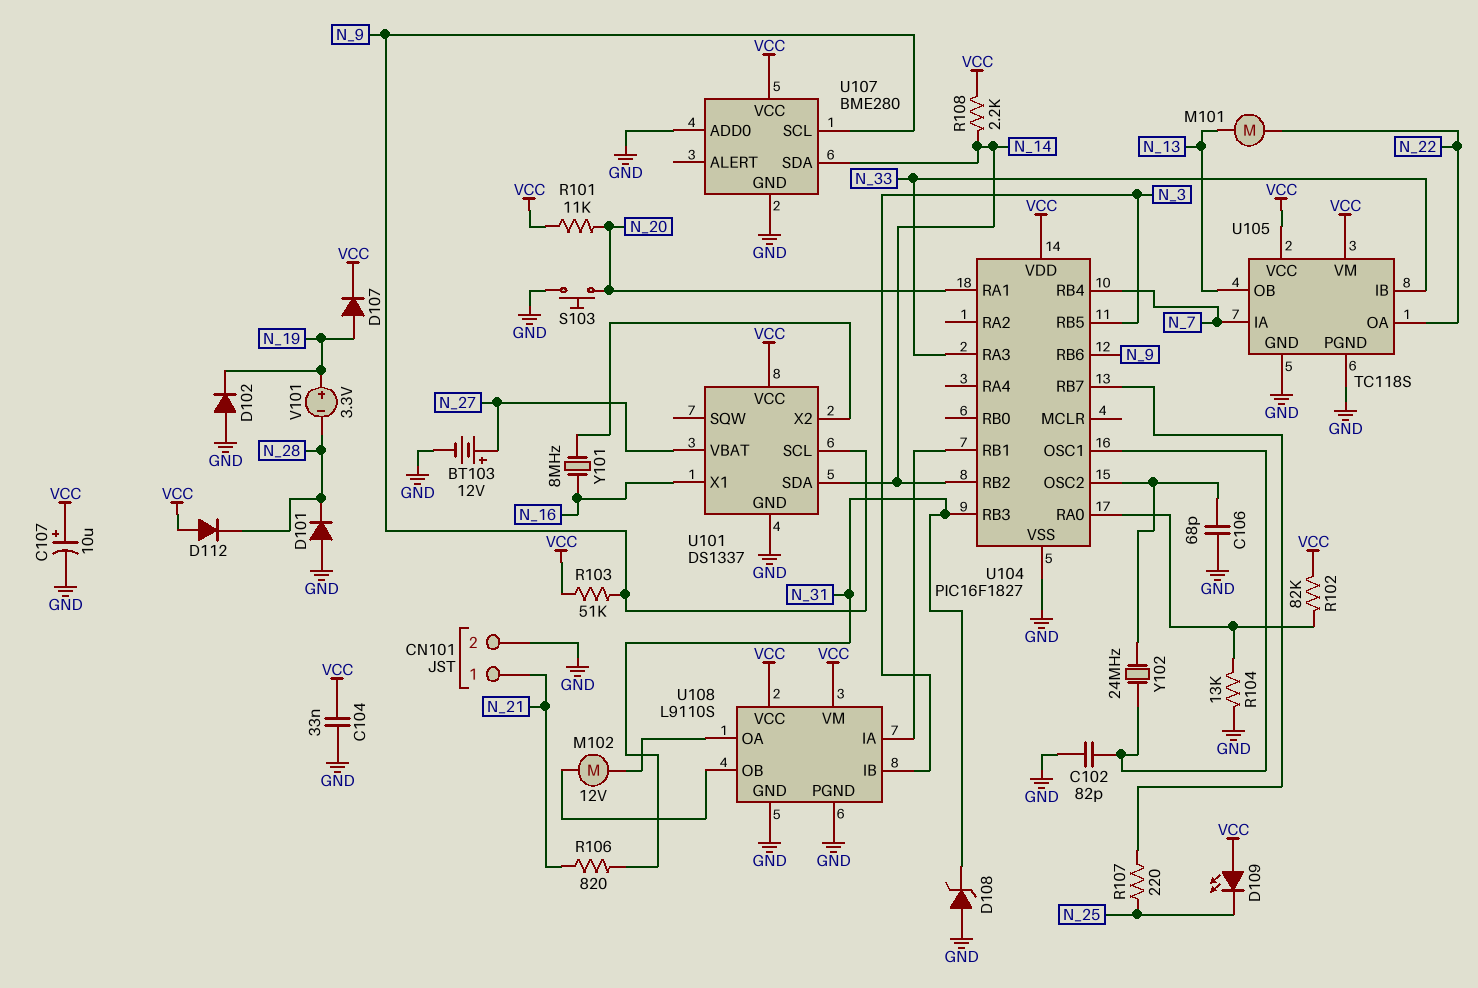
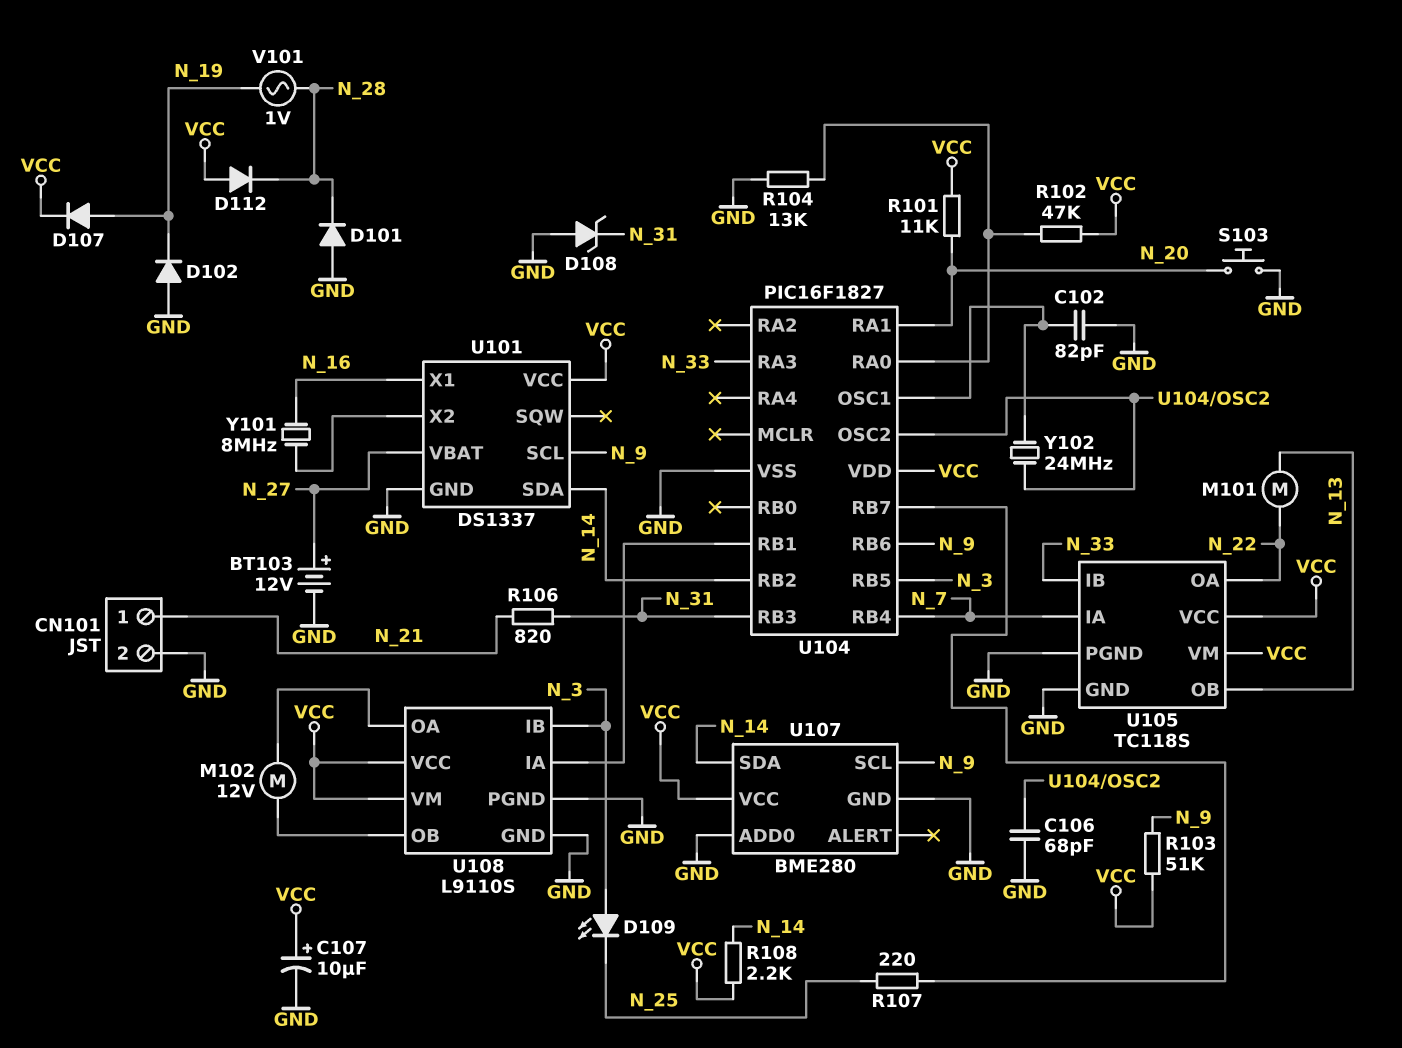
C104: 33nF (GND, VCC) -> none
D109: LED (A VCC, K N_25) -> LED (A N_3, K N_25)
R102: 82k (U104/RA0, VCC) -> 47k (U104/RA0, VCC)
V101: 3.3V (plus N_19, minus N_28) -> AC 1V (N_19, N_28)

